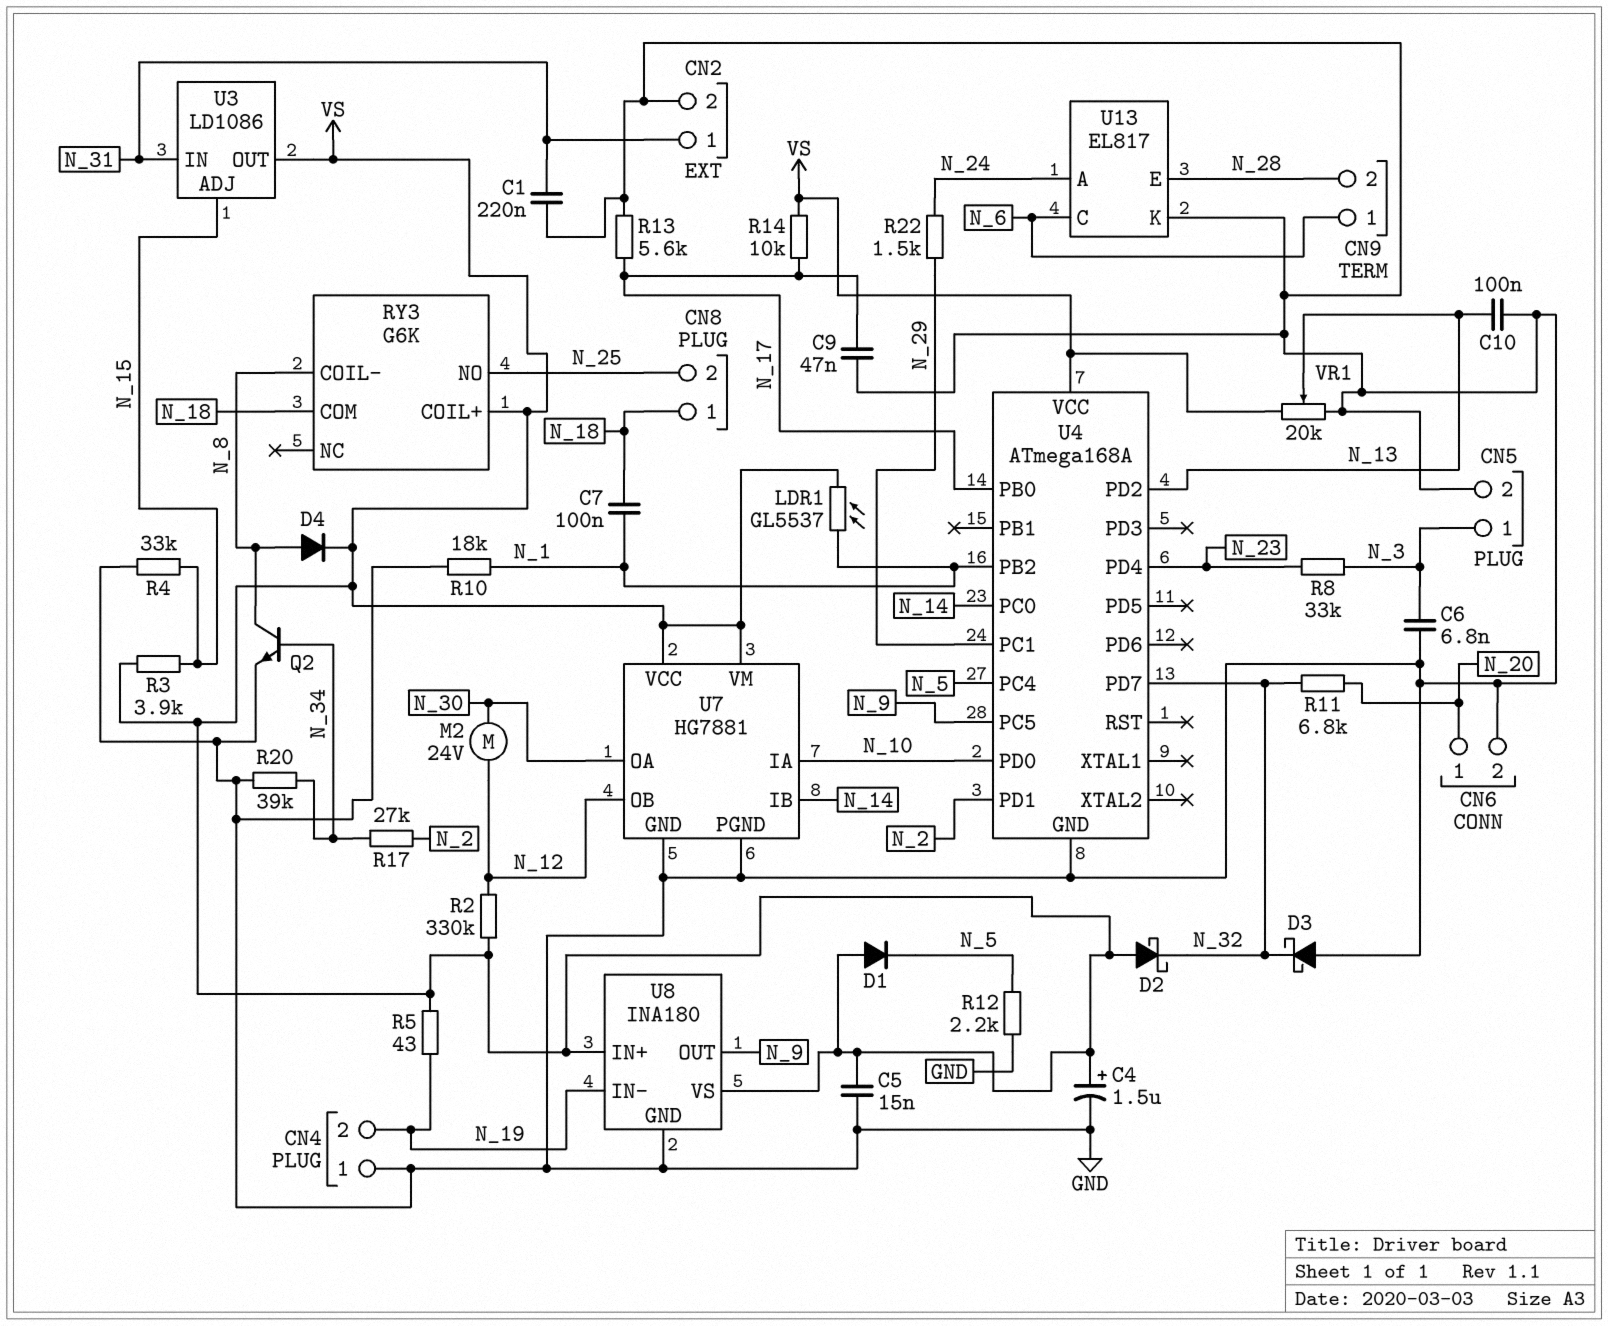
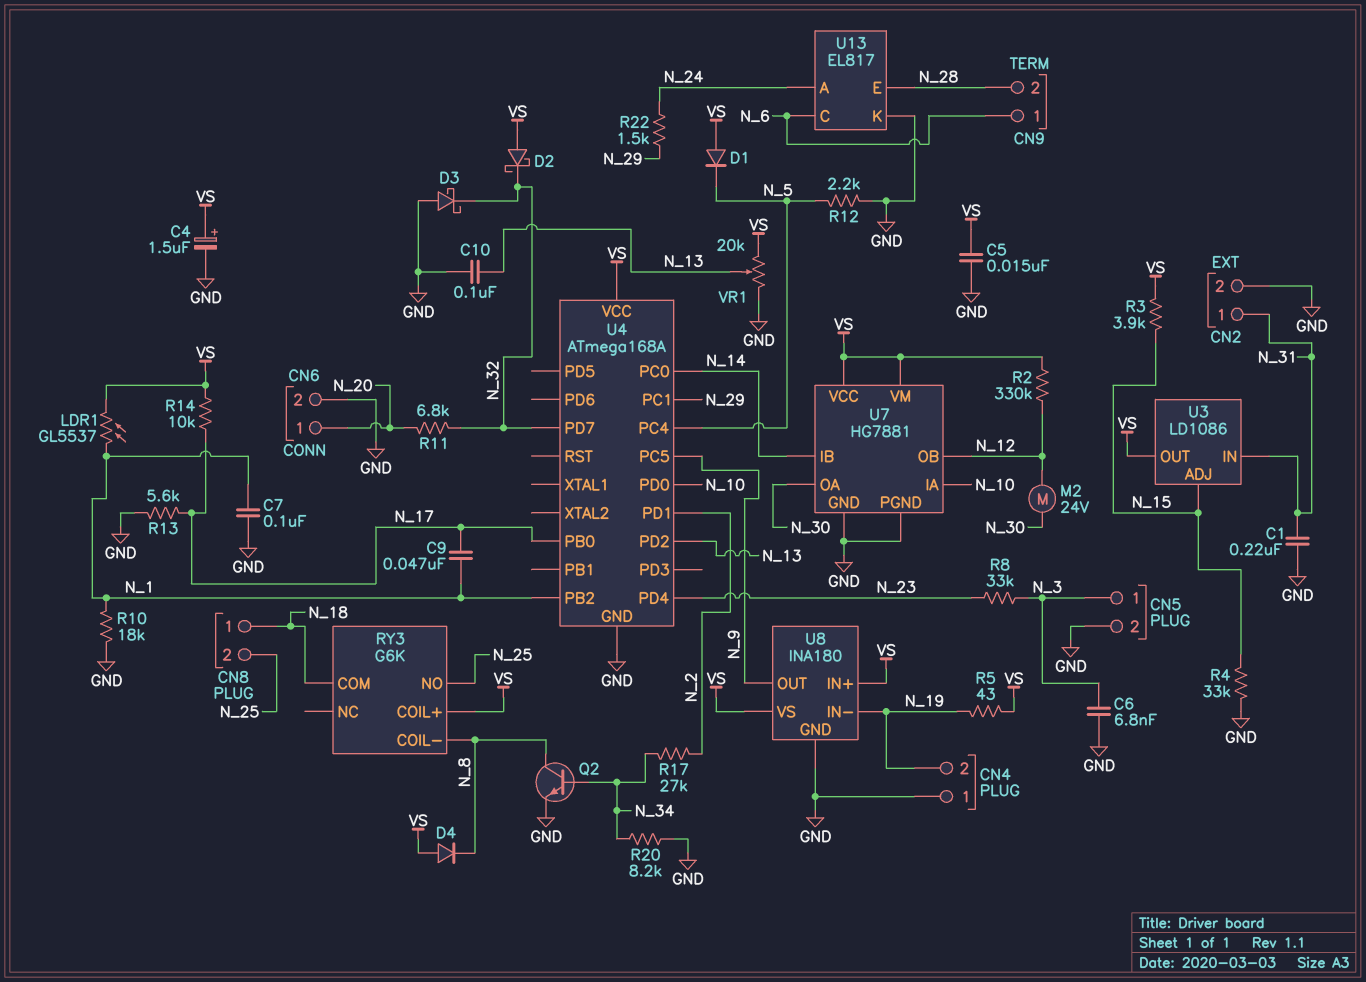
C7: 100nF (N_1, N_18) -> 100nF (GND, N_1)
C9: 47nF (GND, N_17) -> 47nF (N_1, N_17)
D4: diode (A N_8, K VS) -> diode (A VS, K N_8)
R20: 39k (GND, N_34) -> 8.2k (GND, N_34)

